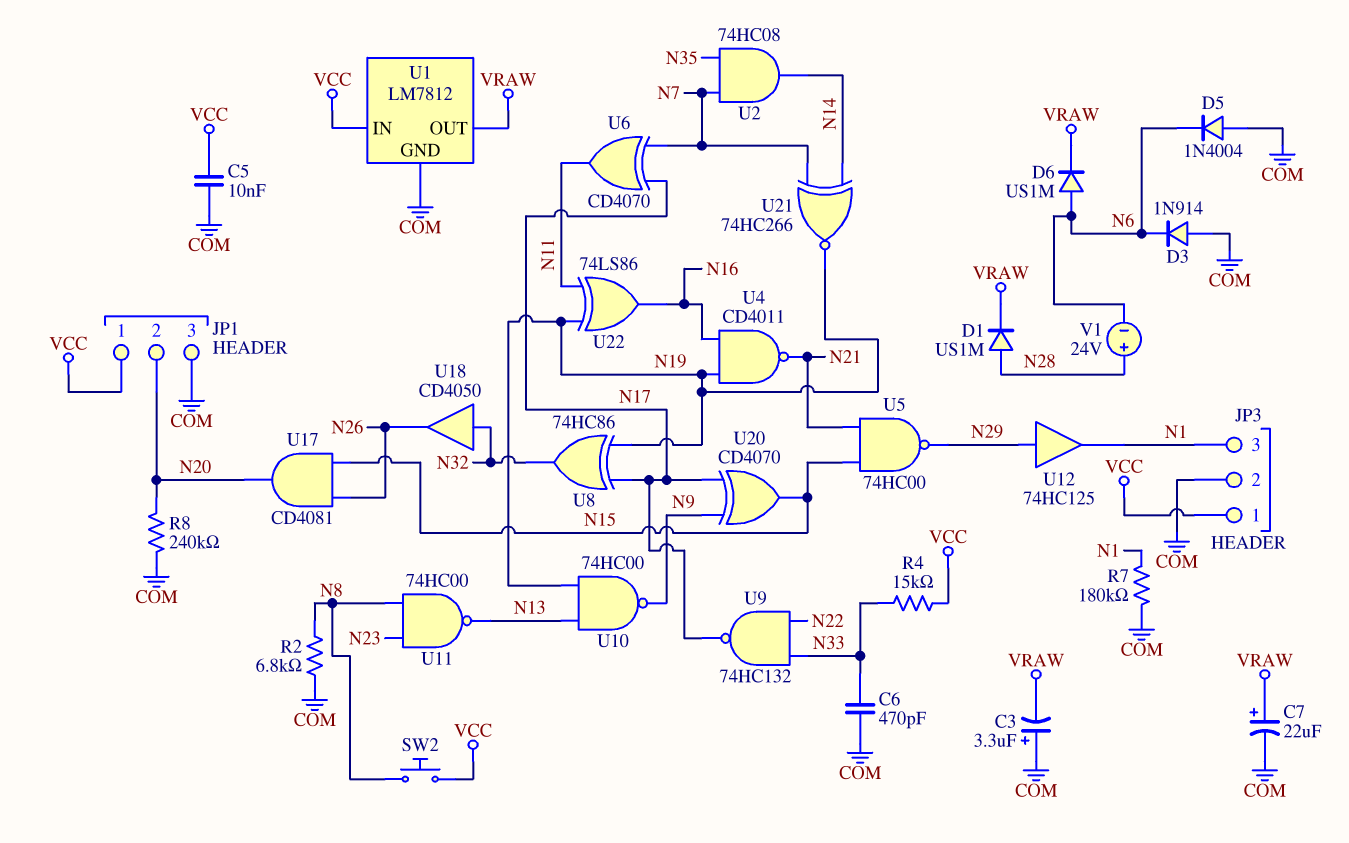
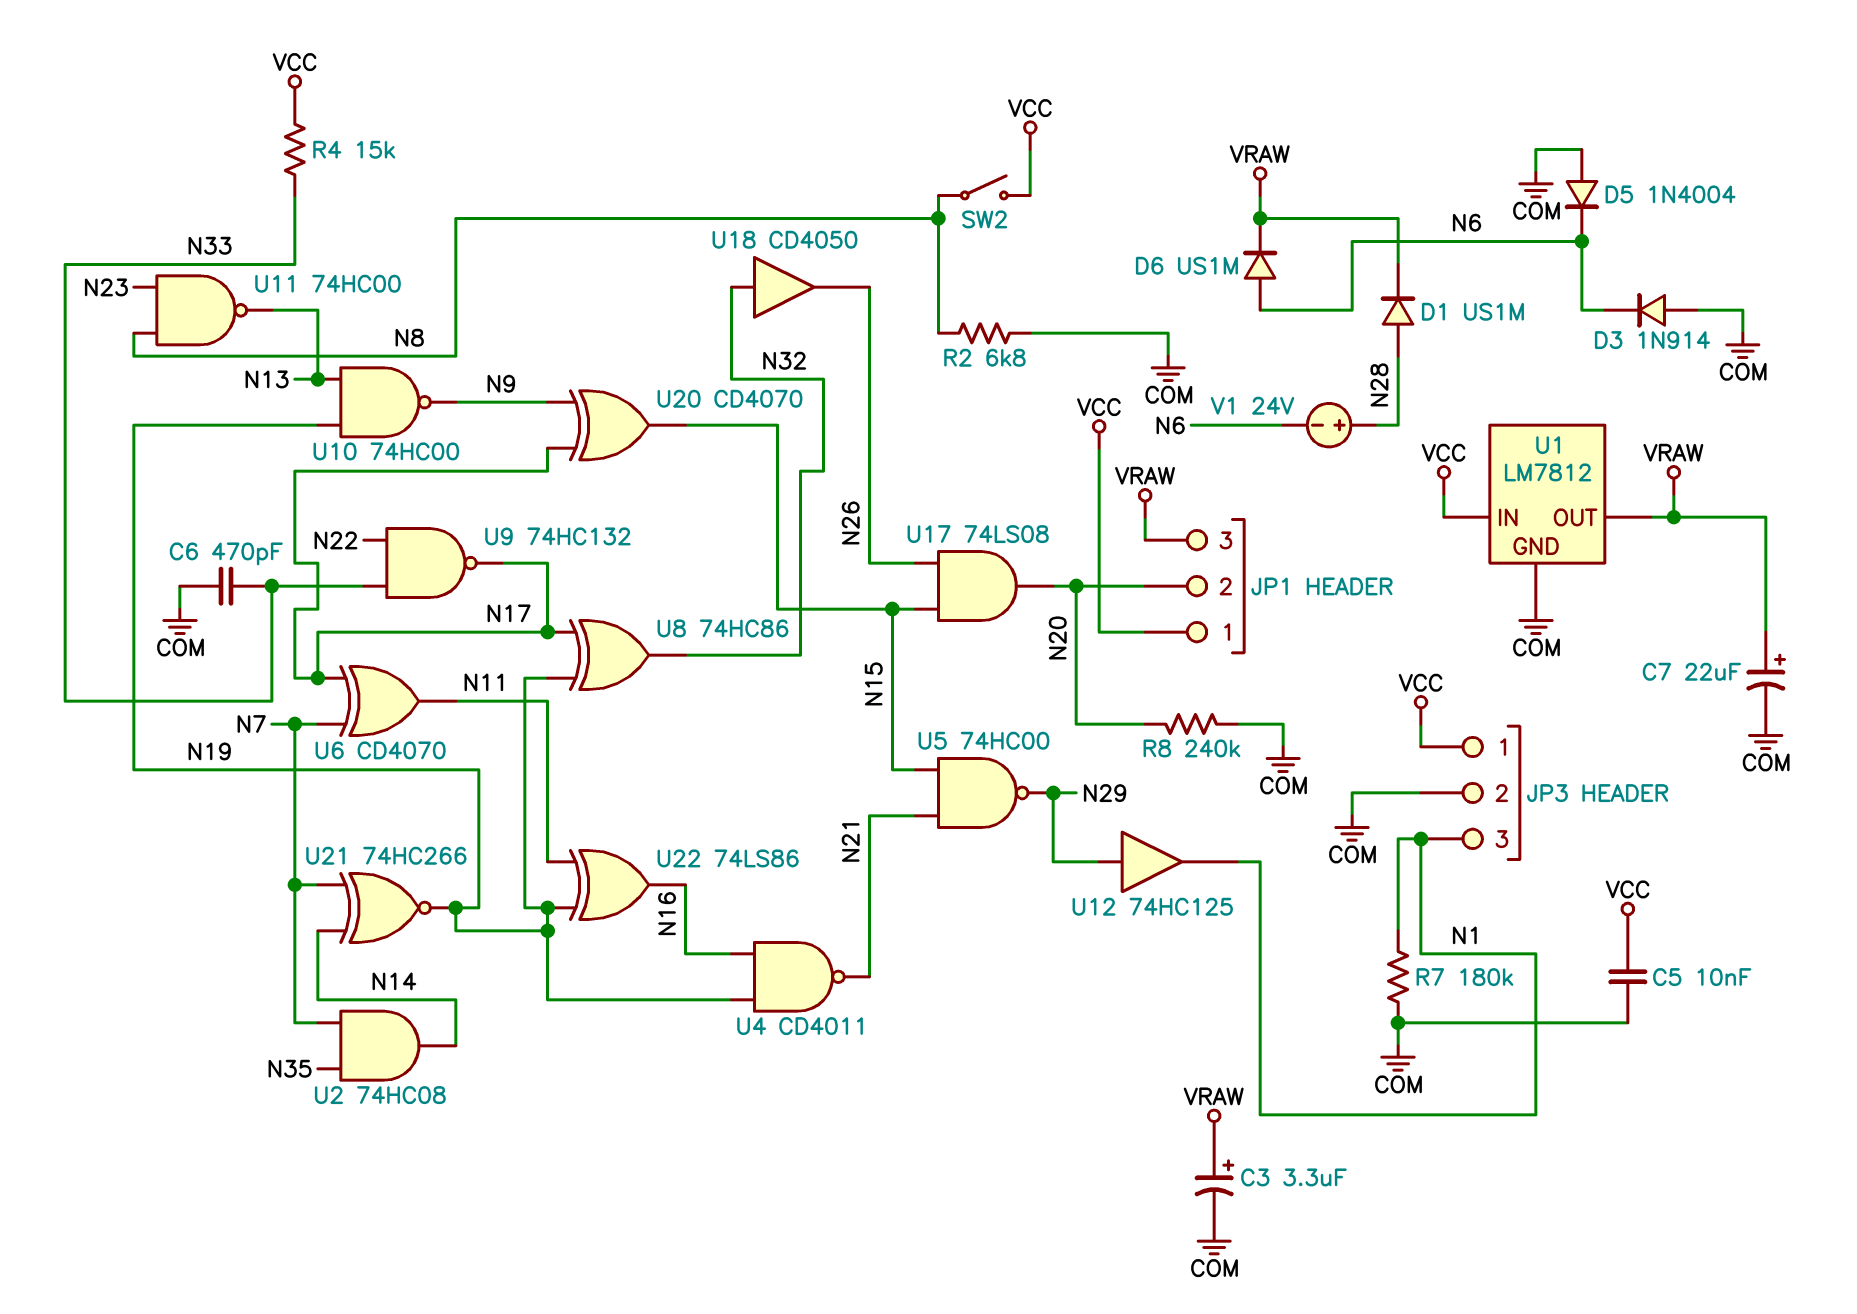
C3: 3.3uF (plus COM, minus VRAW) -> 3.3uF (plus VRAW, minus COM)
JP1 pin 3: COM -> VRAW
SW2: button (N8, VCC) -> switch (N8, VCC)
U17: AND CD4081 (in N15, in N26, out N20) -> AND 74LS08 (in N15, in N26, out N20)

